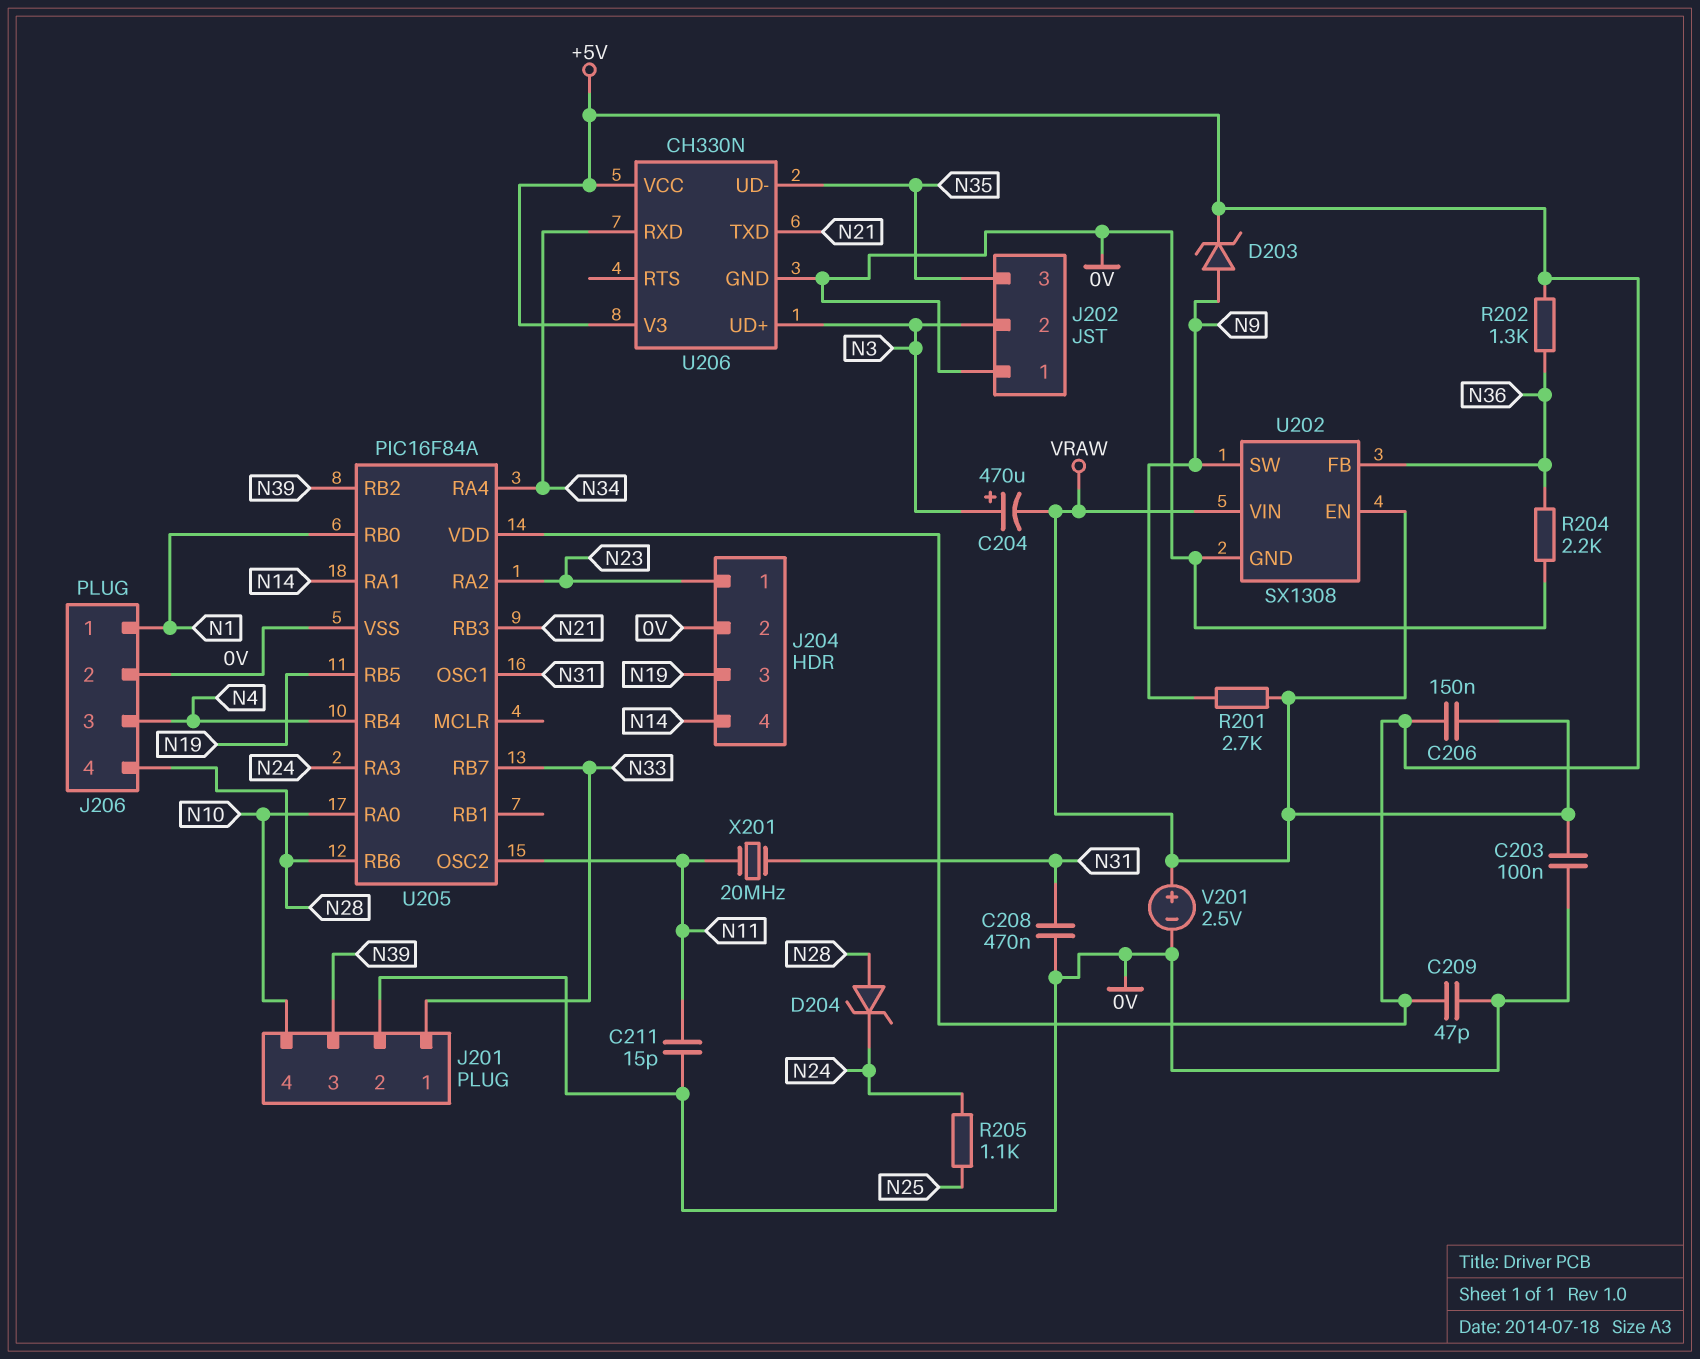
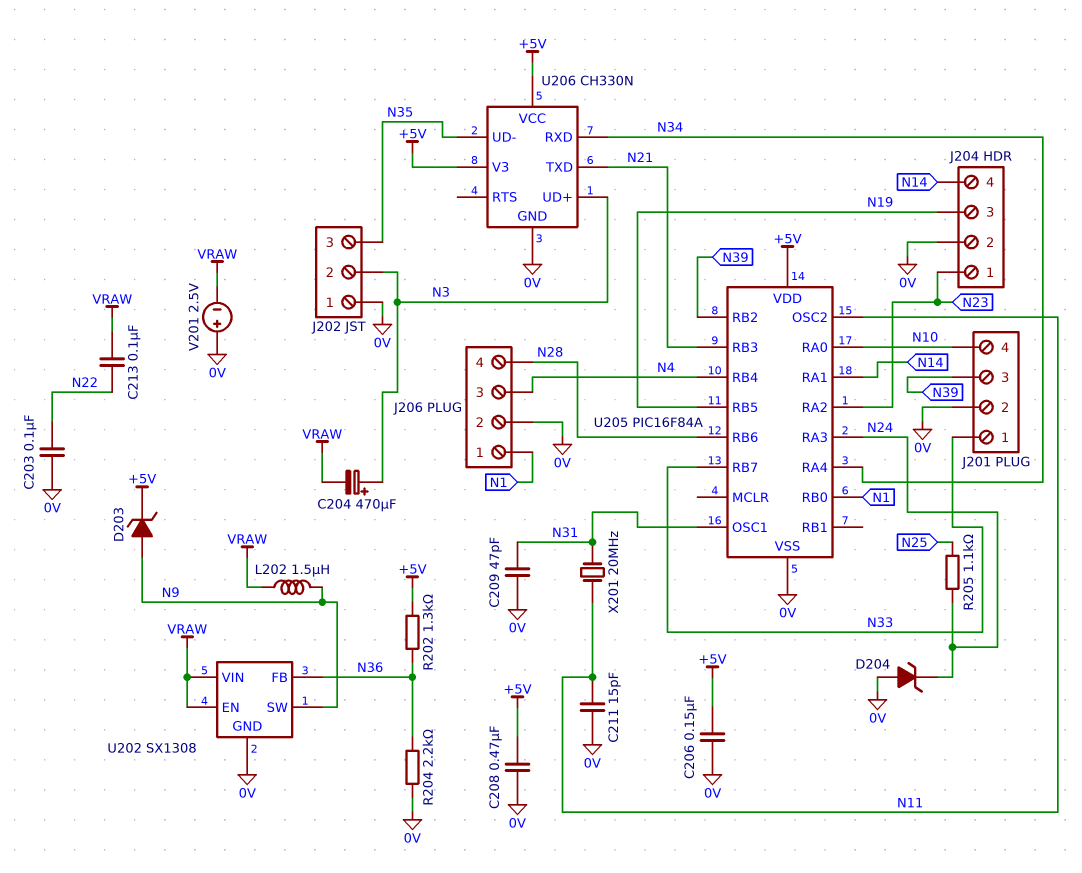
C203: 100nF (0V, VRAW) -> 100nF (0V, N22)
C206: 150nF (+5V, VRAW) -> 150nF (+5V, 0V)
C208: 470nF (0V, N31) -> 470nF (+5V, 0V)
C209: 47pF (+5V, 0V) -> 47pF (0V, N31)
C213: none -> 100nF (N22, VRAW)
D204: zener (A N28, K N24) -> zener (A 0V, K N24)
L202: none -> 1.5uH (N9, VRAW)
R201: 2.7k (N9, VRAW) -> none
V201: 2.5V (plus VRAW, minus 0V) -> 2.5V (plus 0V, minus VRAW)

